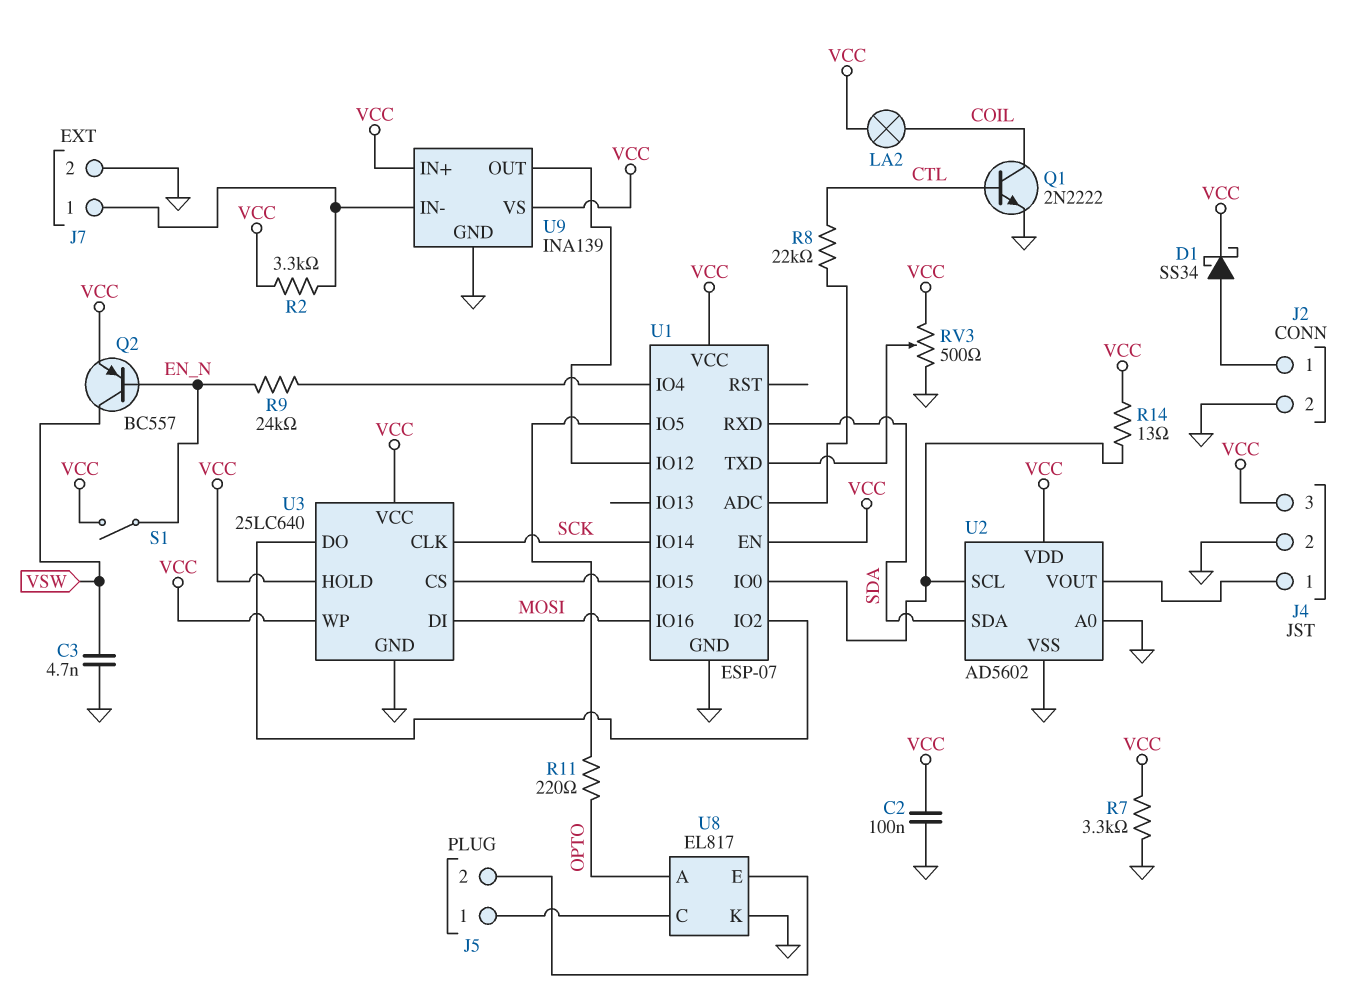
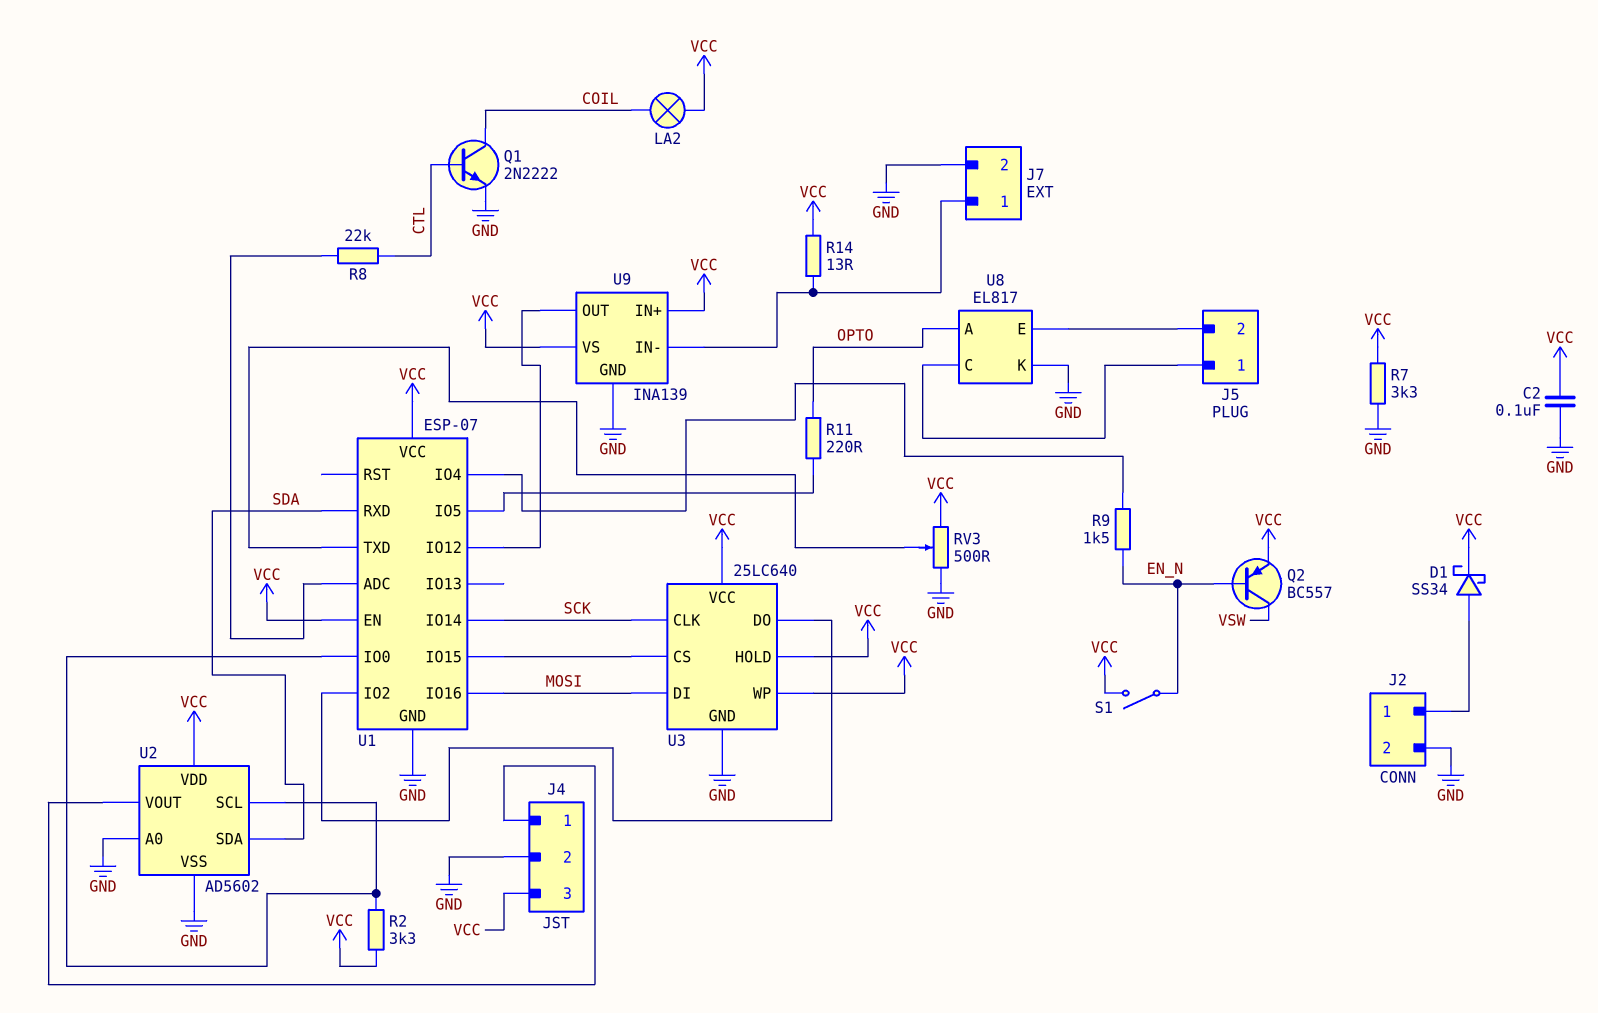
C3: 4.7nF (GND, VSW) -> none
R2: 3.3k (J7/1, VCC) -> 3.3k (U1/IO0, VCC)
R9: 24k (EN_N, U1/IO4) -> 1.5k (EN_N, U1/IO4)
R14: 13 (U1/IO0, VCC) -> 13 (J7/1, VCC)

